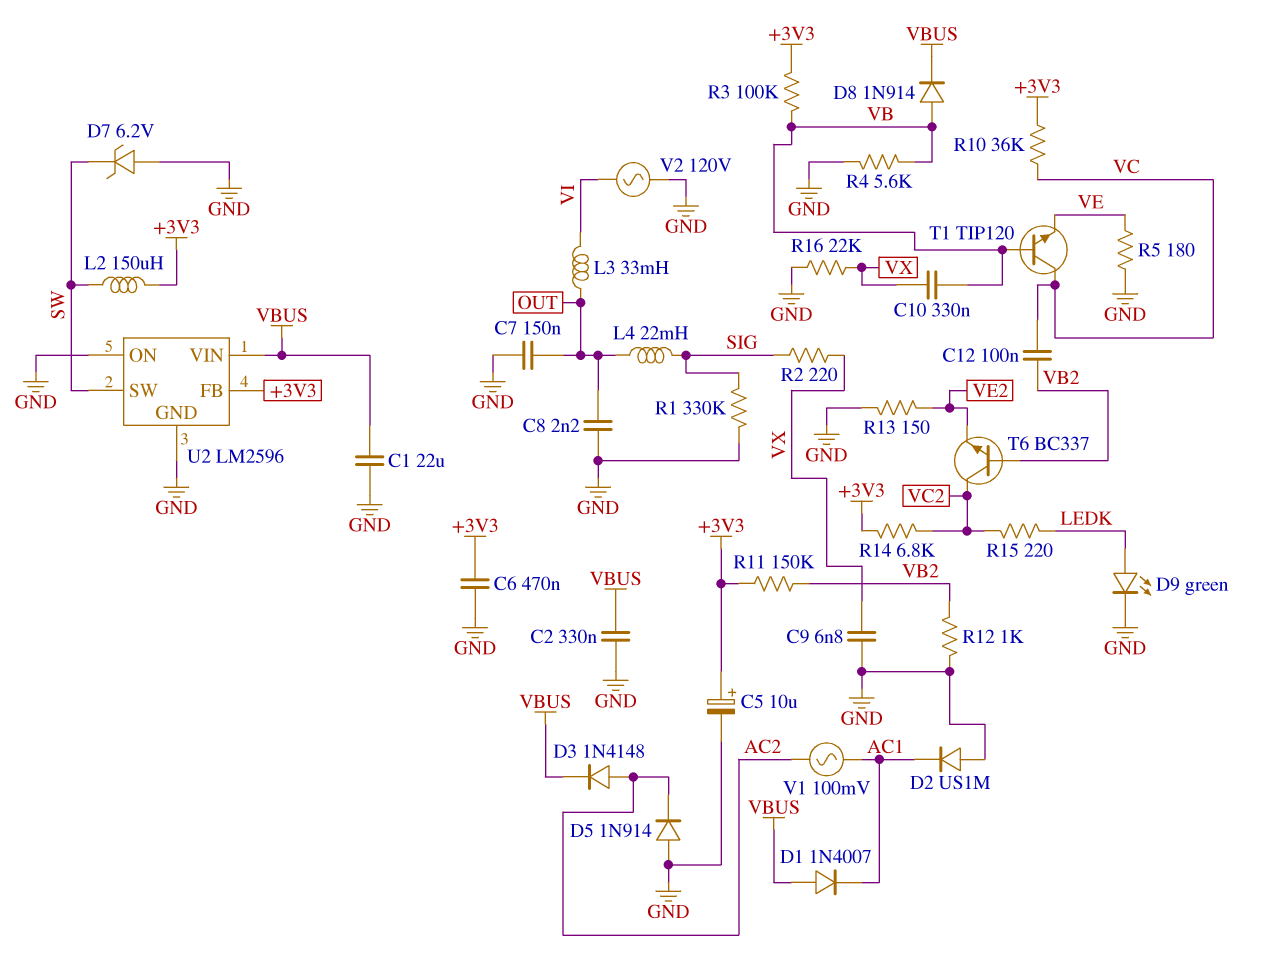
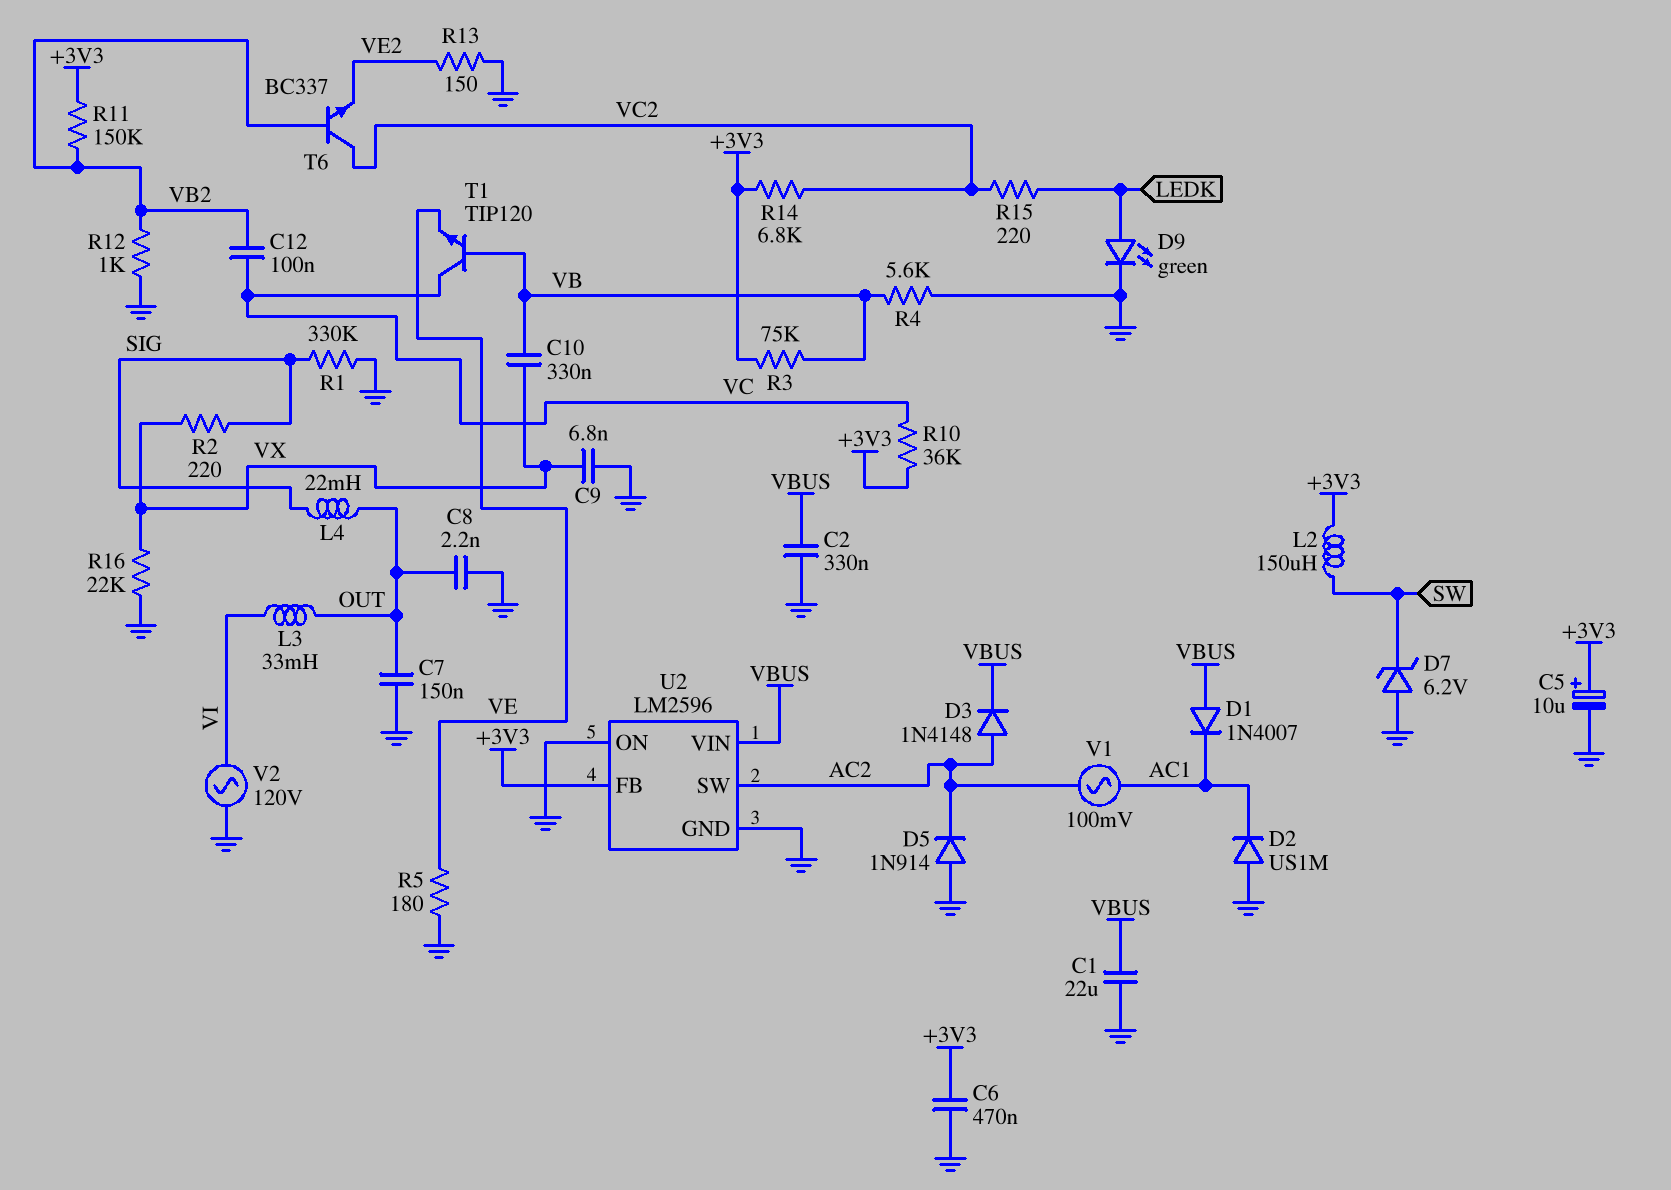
D8: diode 1N914 (A VB, K VBUS) -> none
R3: 100k (+3V3, VB) -> 75k (+3V3, VB)
U2 pin SW: SW -> AC2

